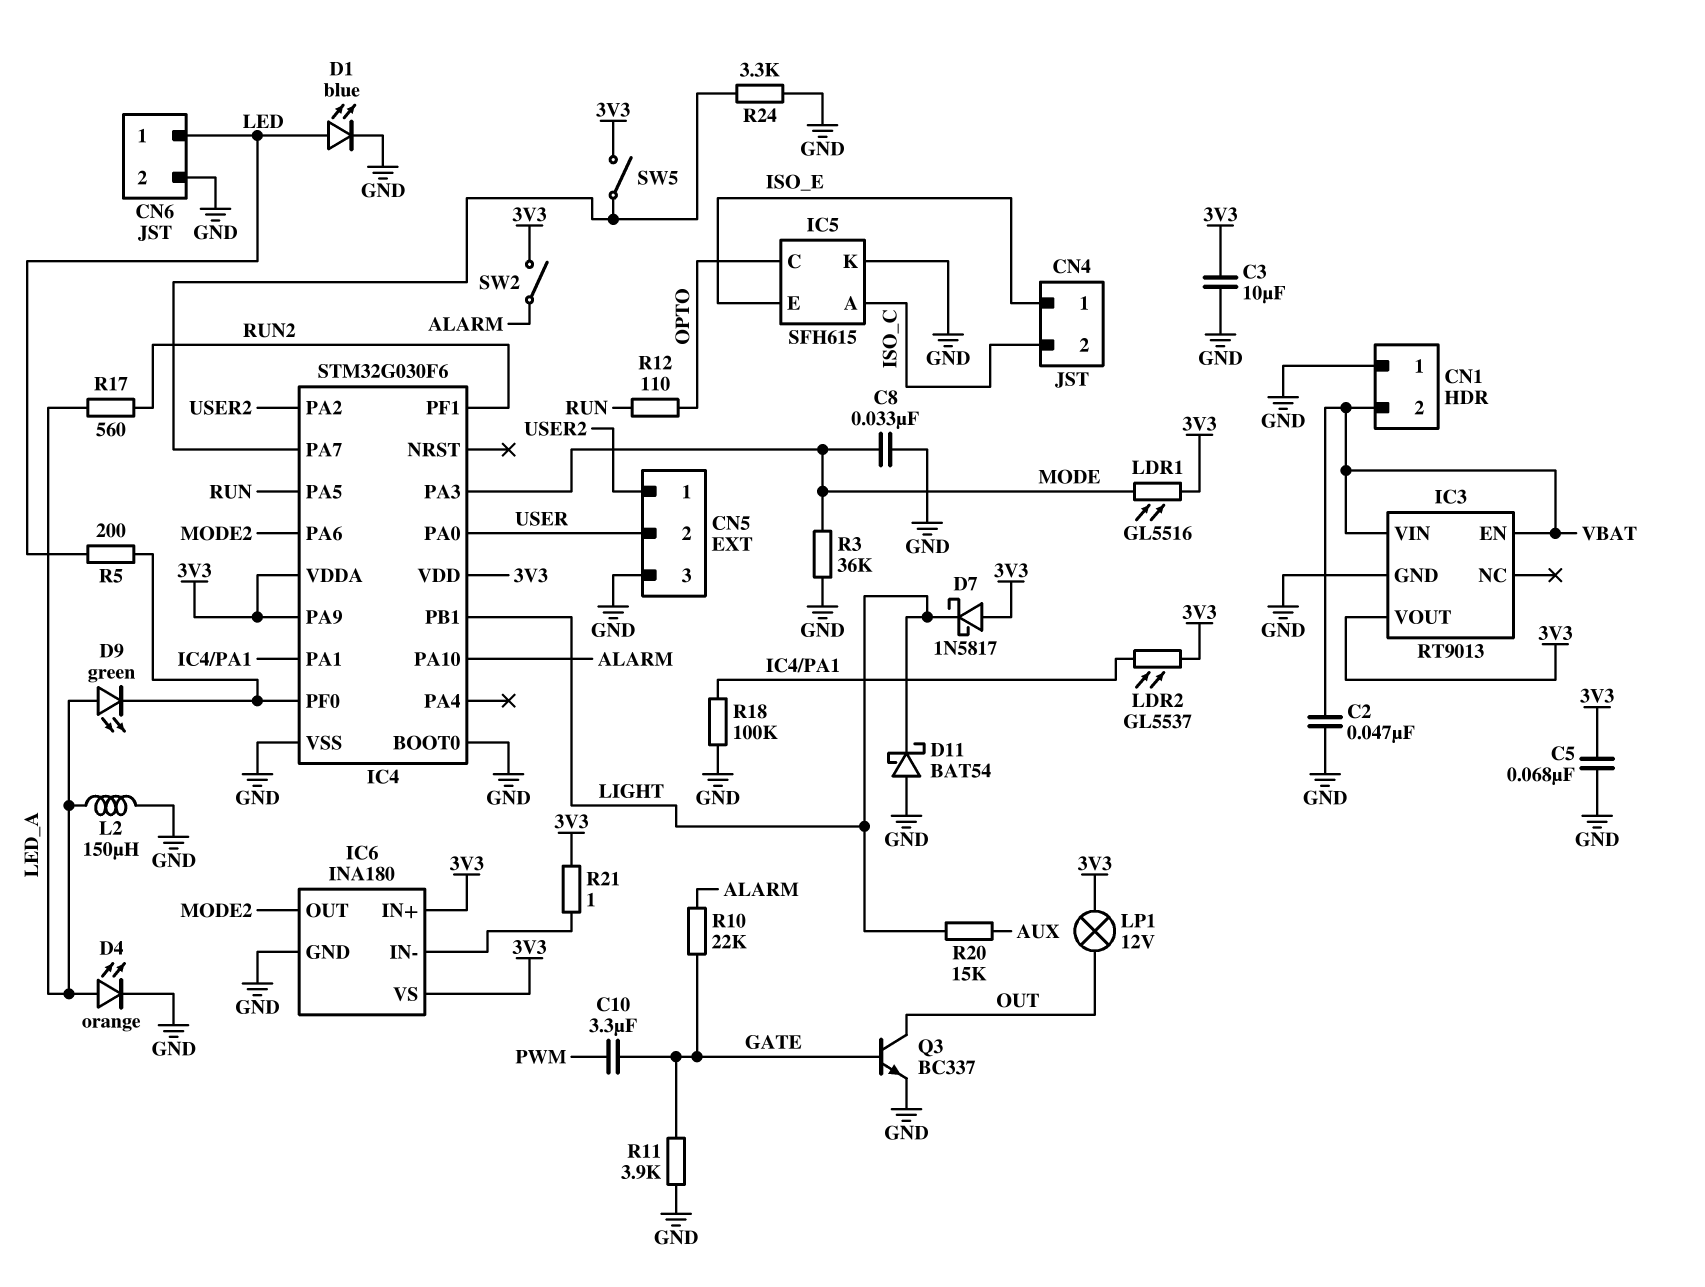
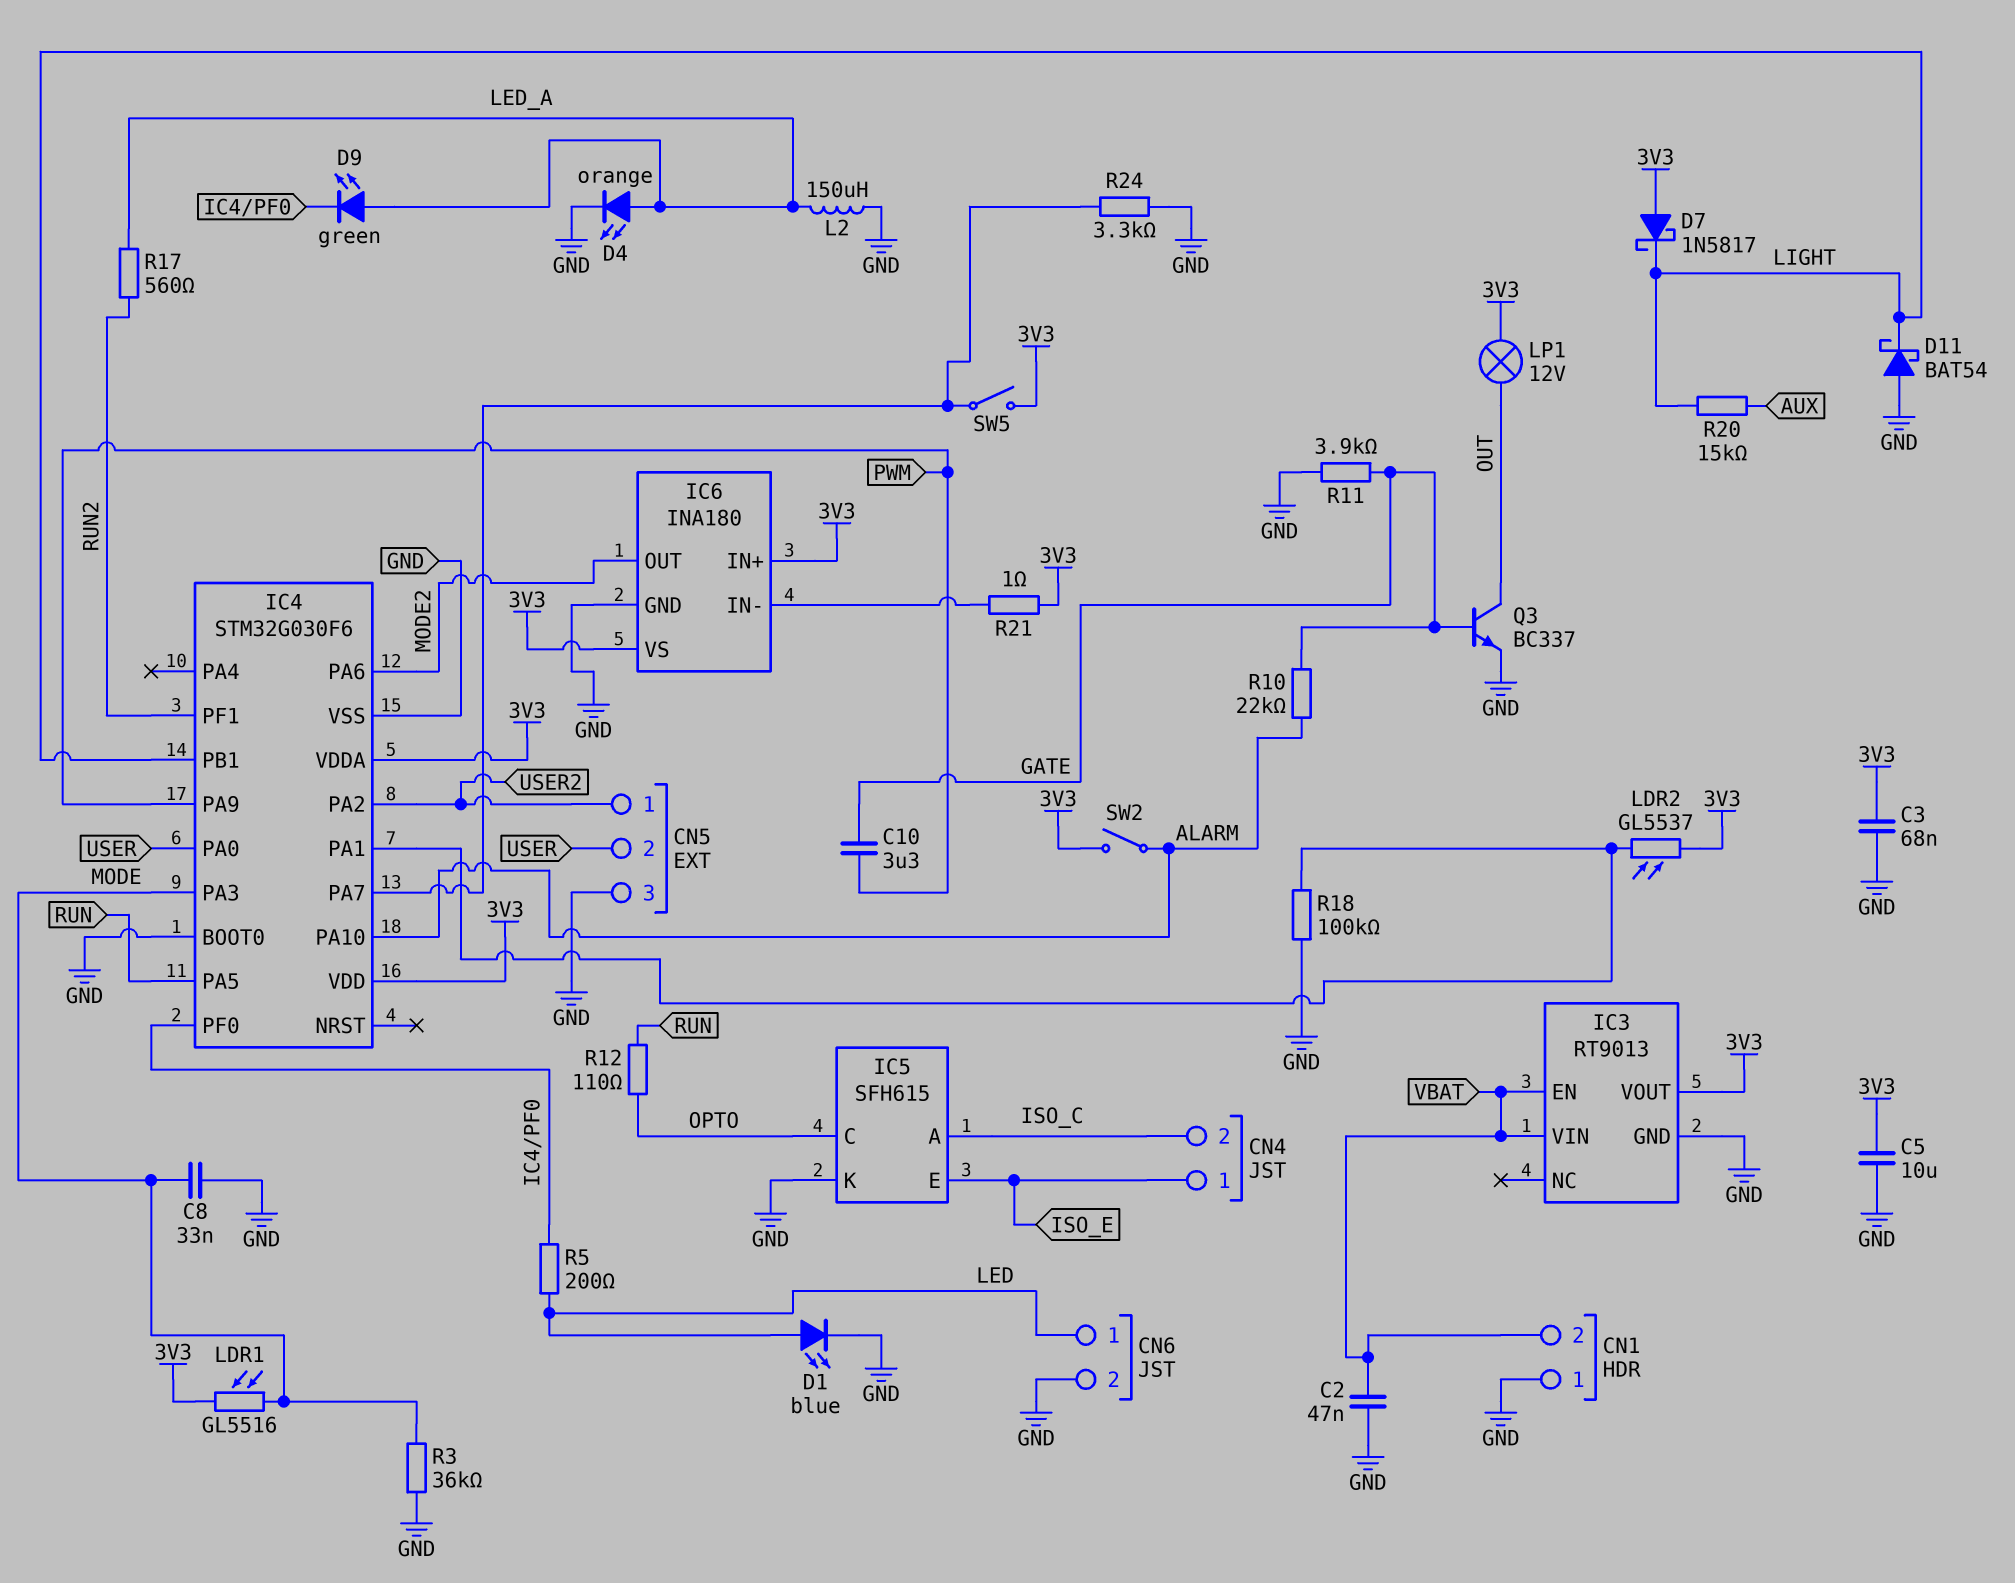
C3: 10uF (3V3, GND) -> 68nF (3V3, GND)
C5: 68nF (3V3, GND) -> 10uF (3V3, GND)
IC4 pin PA9: 3V3 -> PWM

